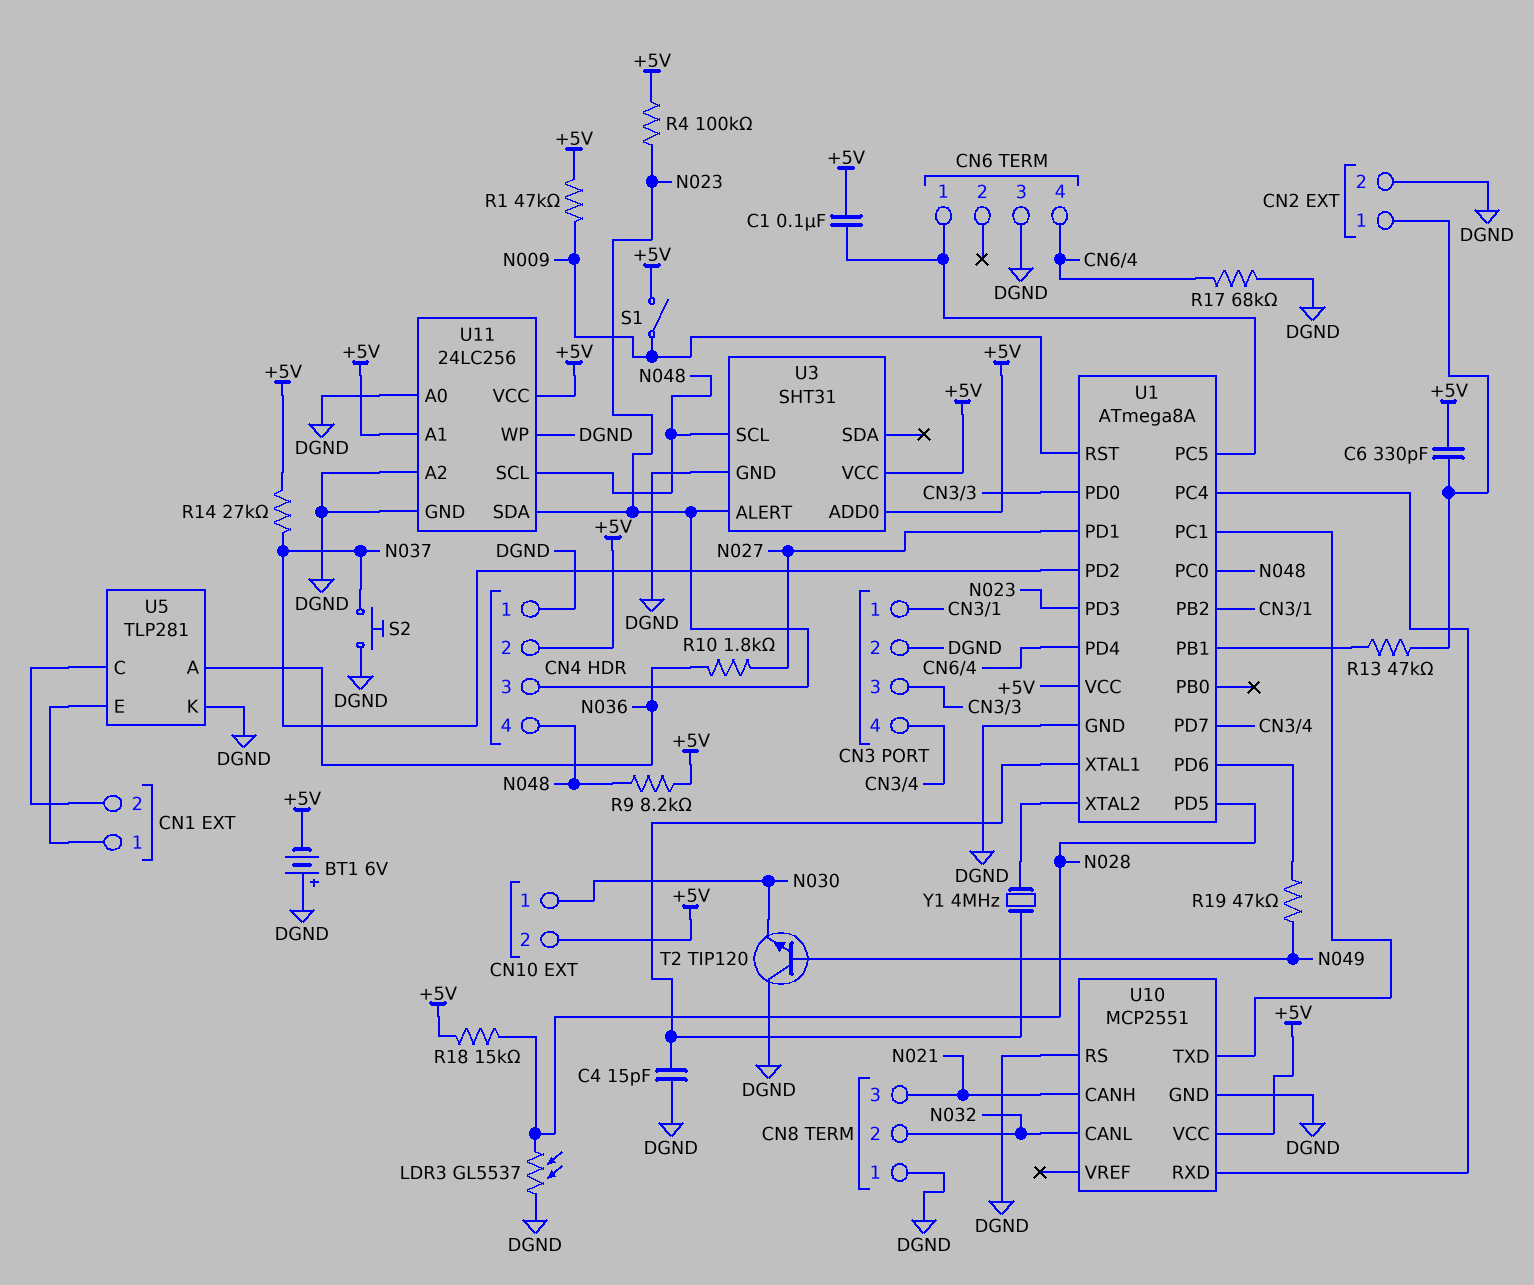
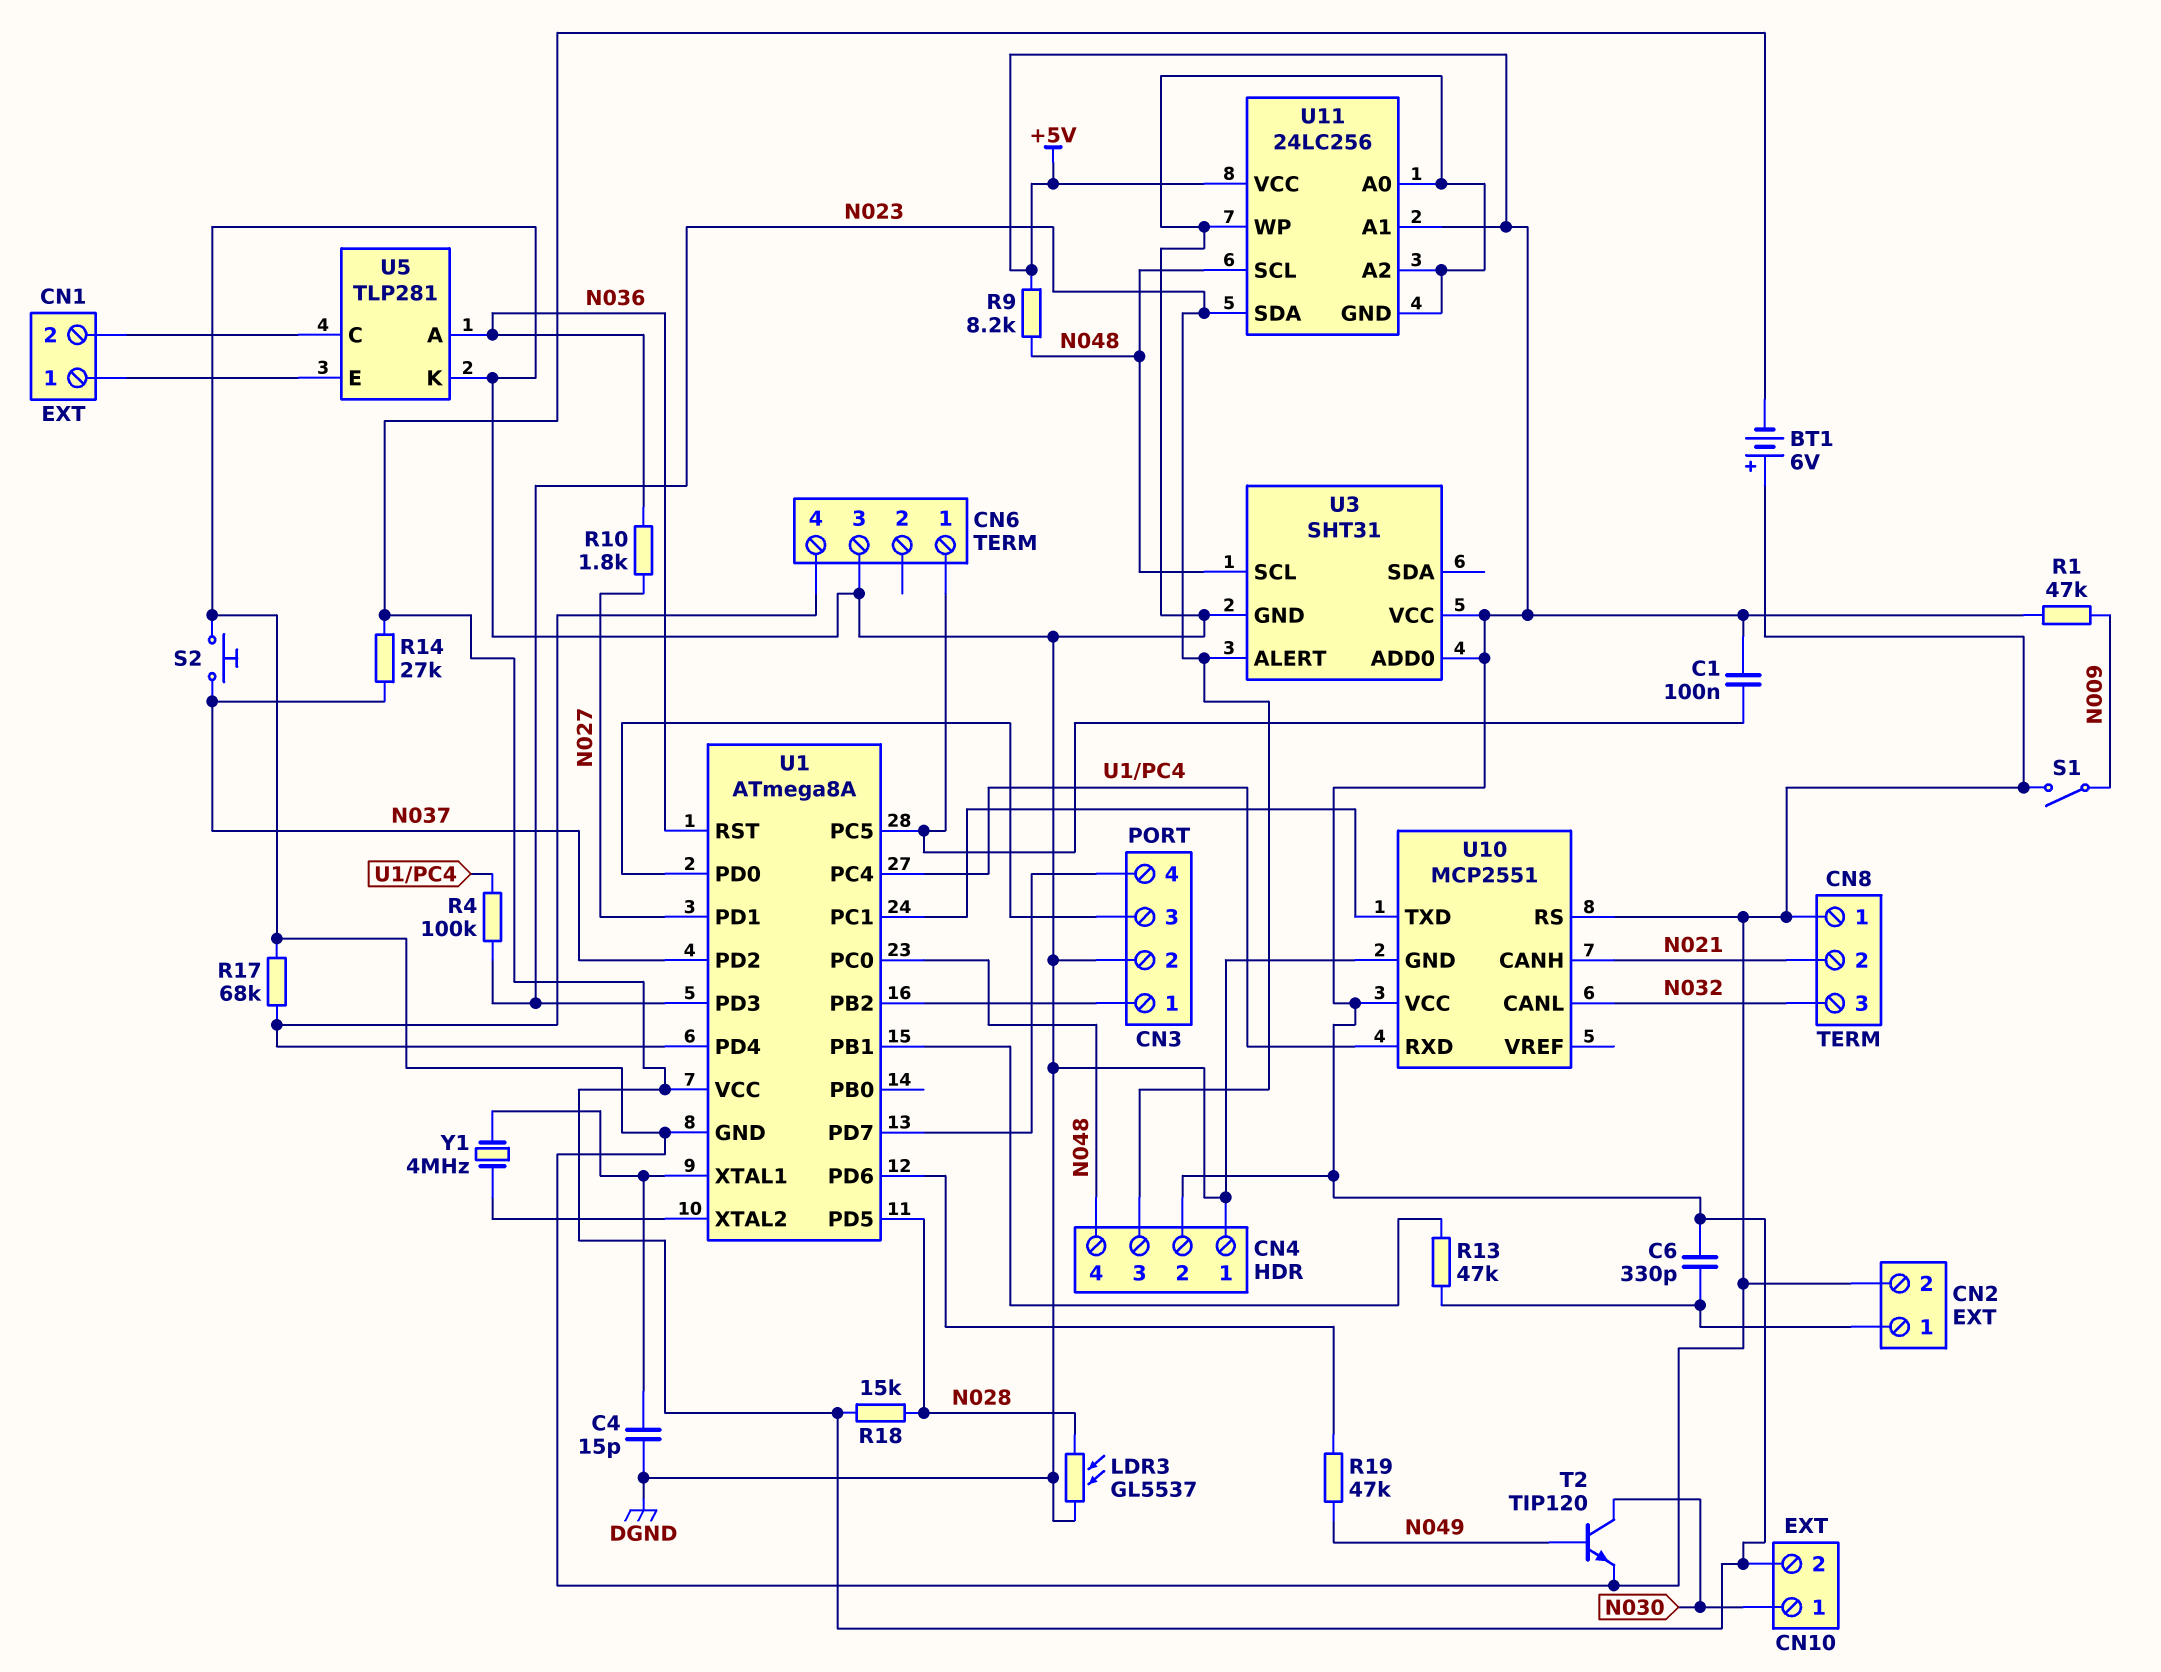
CN8 pin 2: N032 -> N021
CN8 pin 3: N021 -> N032
R4: 100k (+5V, N023) -> 100k (N023, U1/PC4)
S1: switch (+5V, N009) -> switch (DGND, N009)
T2: NPN TIP120 (B N049, C DGND, E N030) -> NPN TIP120 (B N049, C N030, E DGND)
U1 pin RST: N009 -> N036

